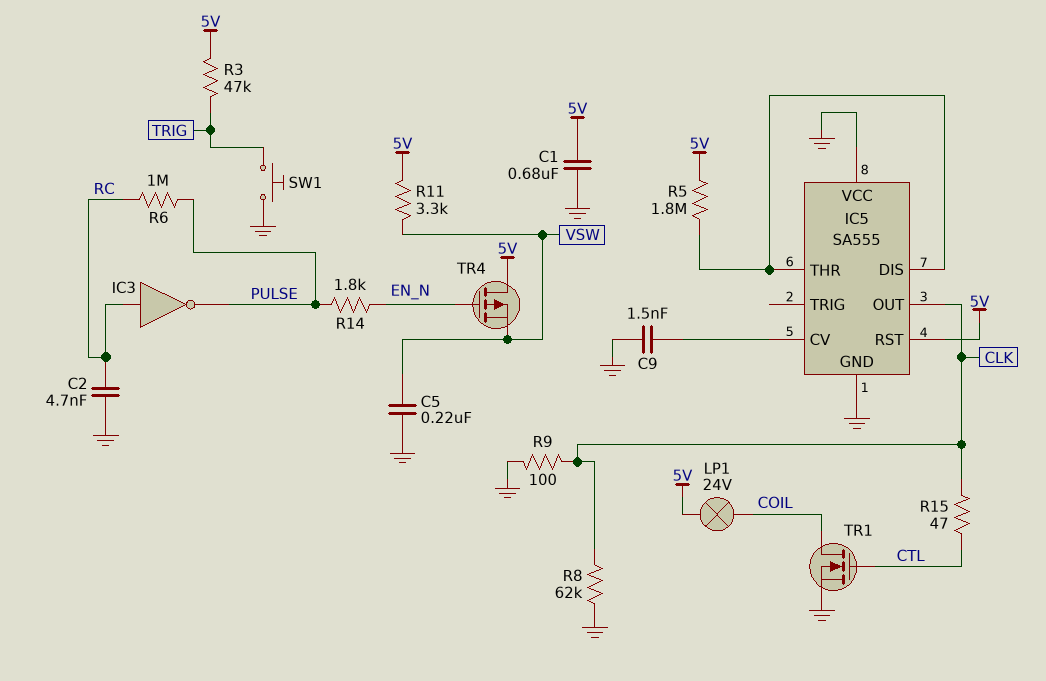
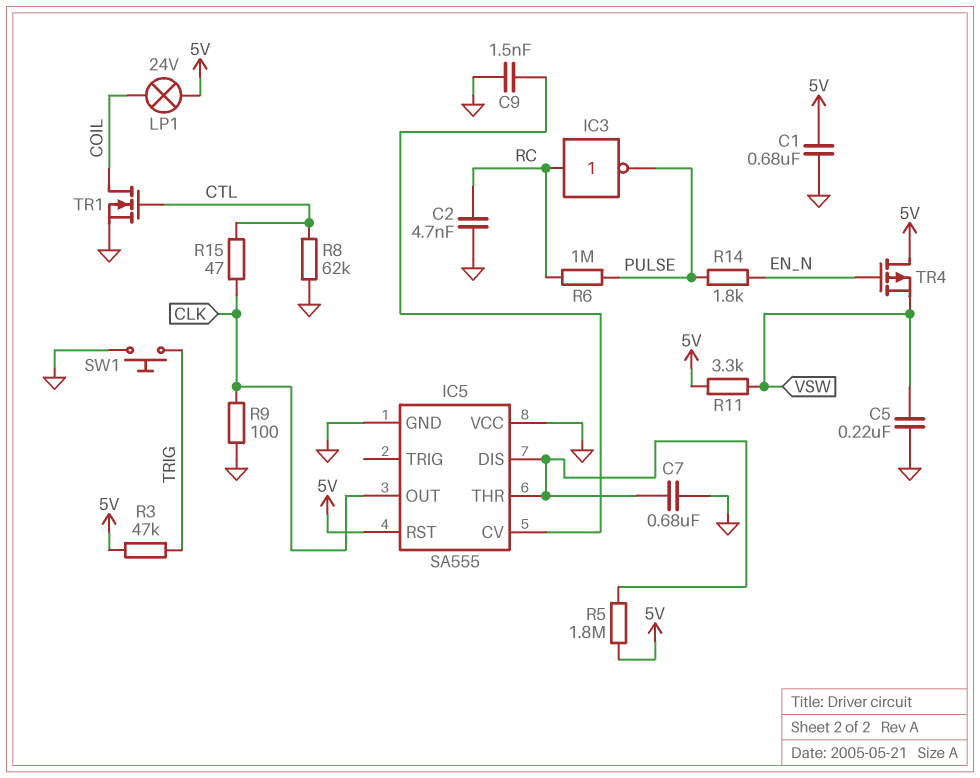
C7: none -> 680nF (GND, IC5/DIS)
R8: 62k (CLK, GND) -> 62k (CTL, GND)

